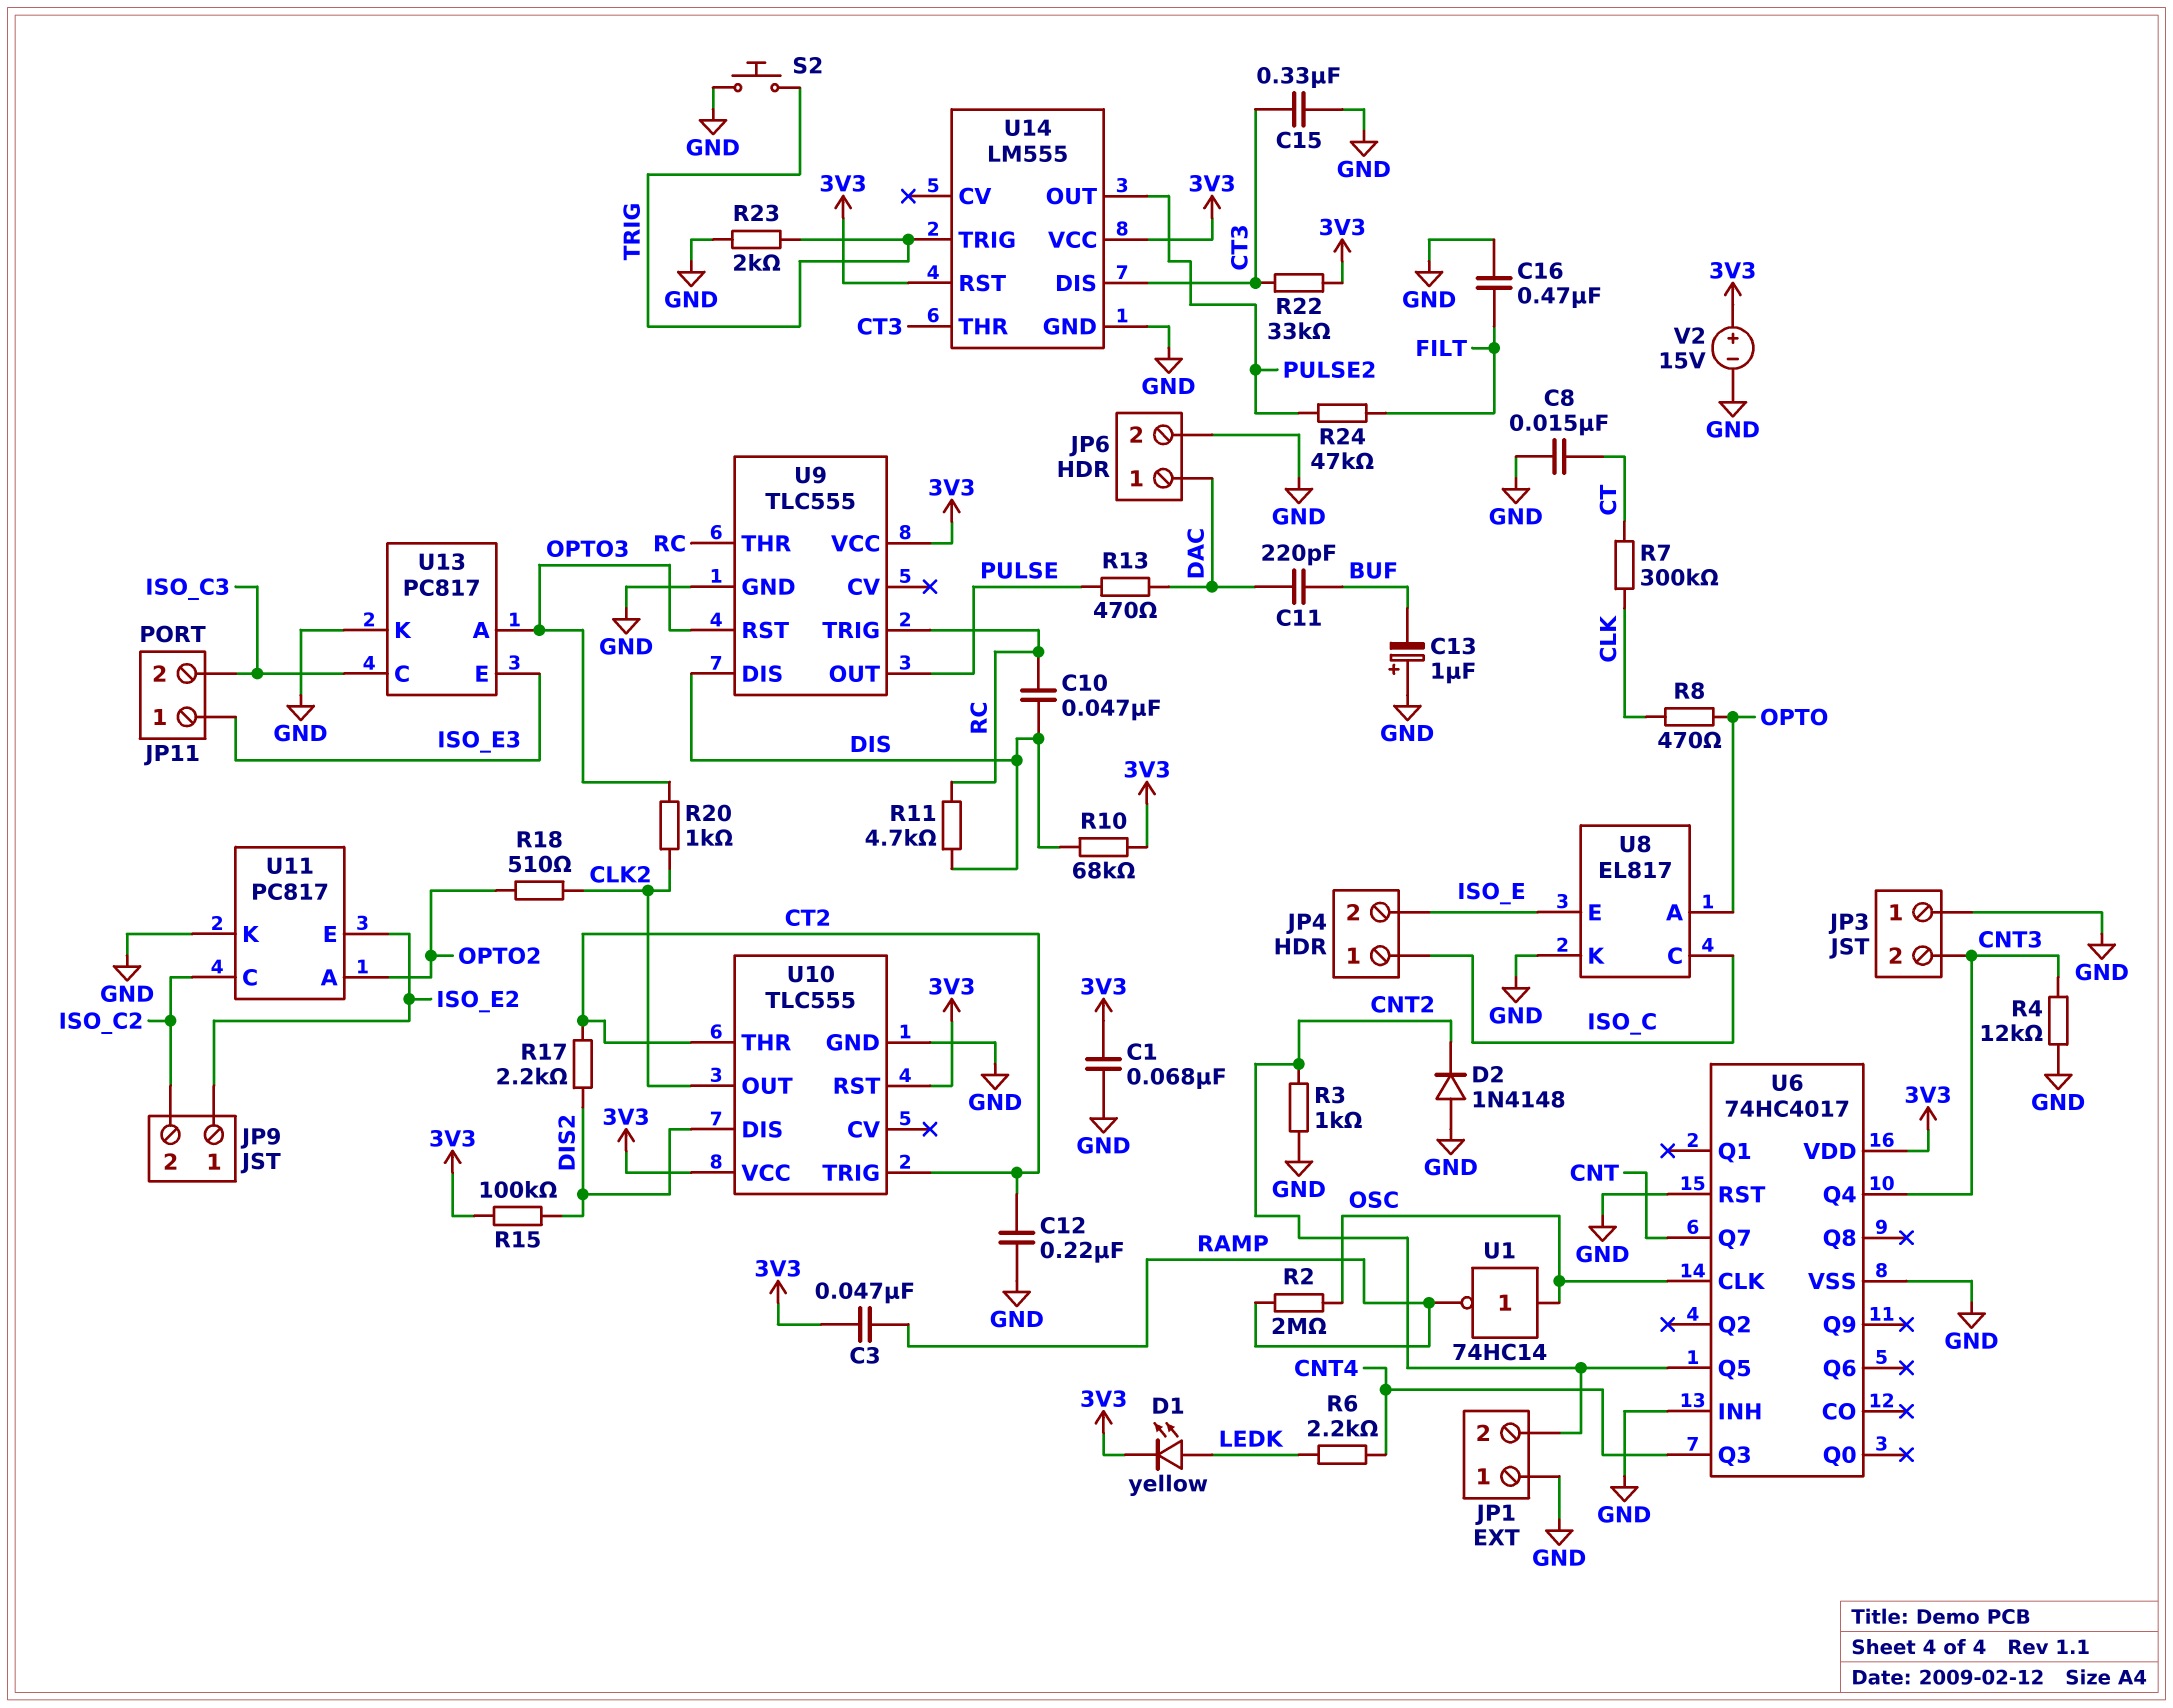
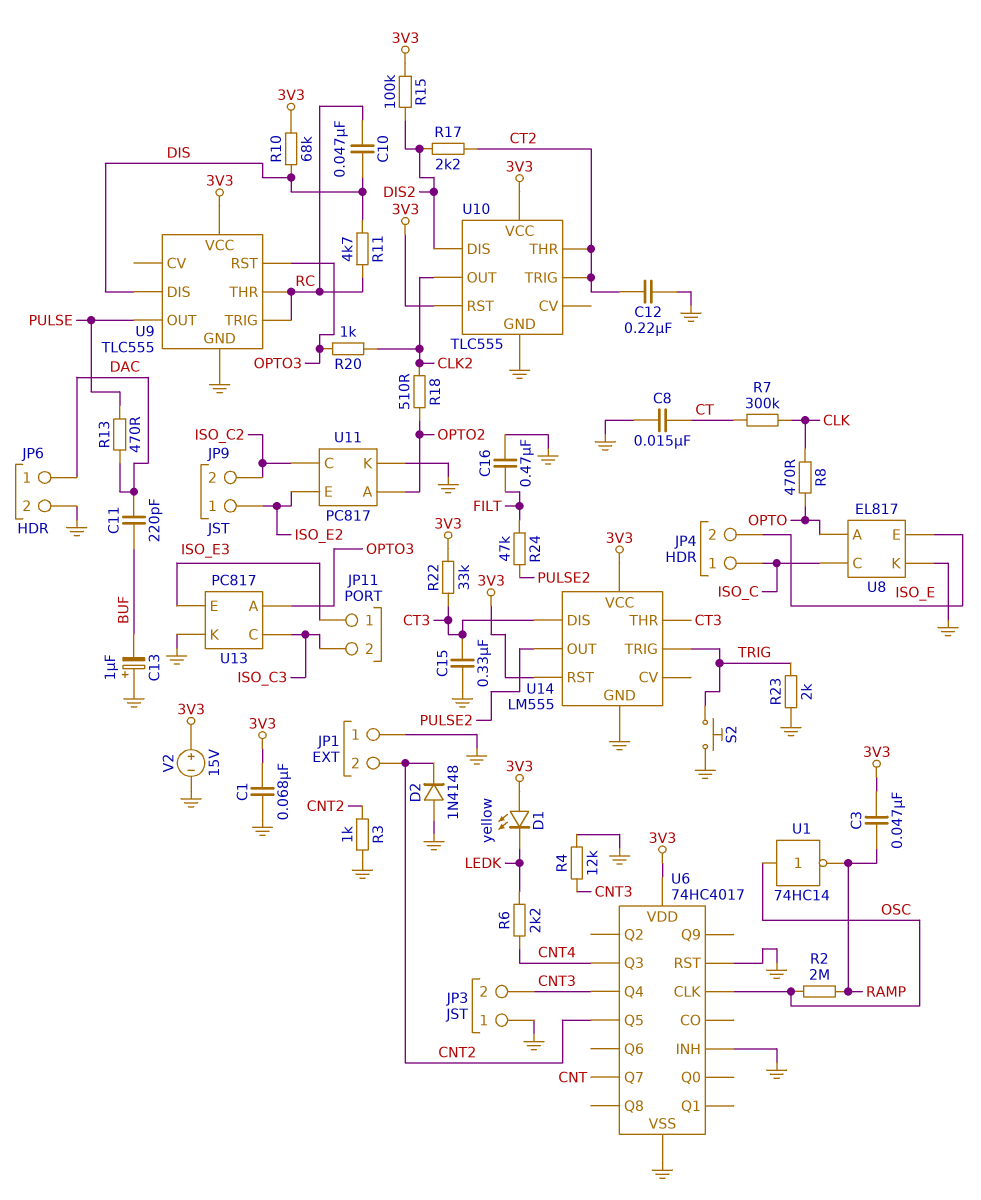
D1: LED yellow (A LEDK, K 3V3) -> LED yellow (A 3V3, K LEDK)

